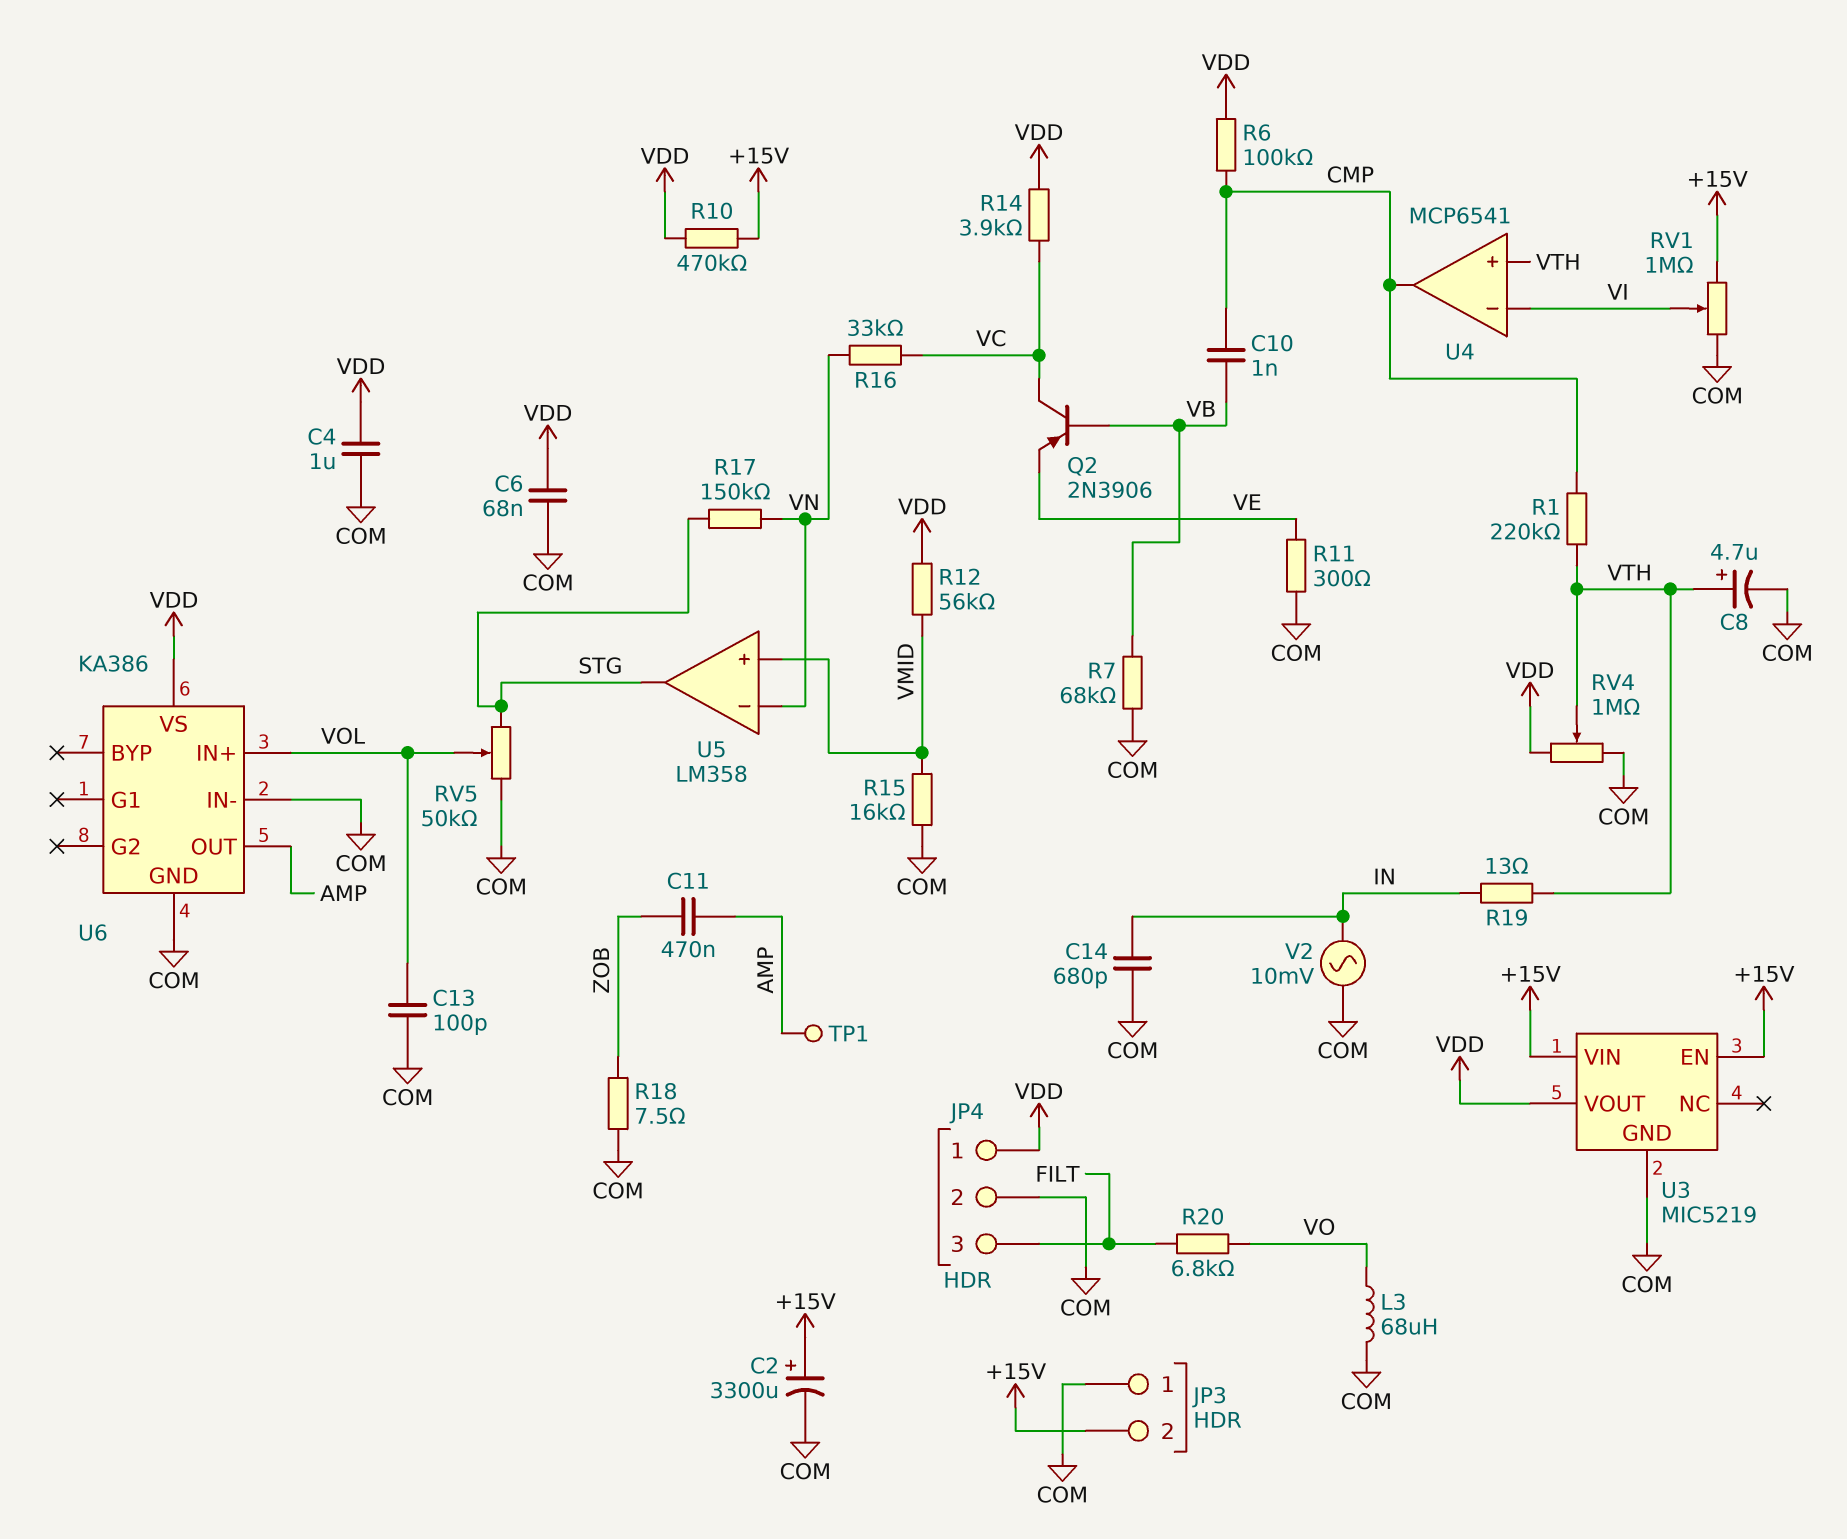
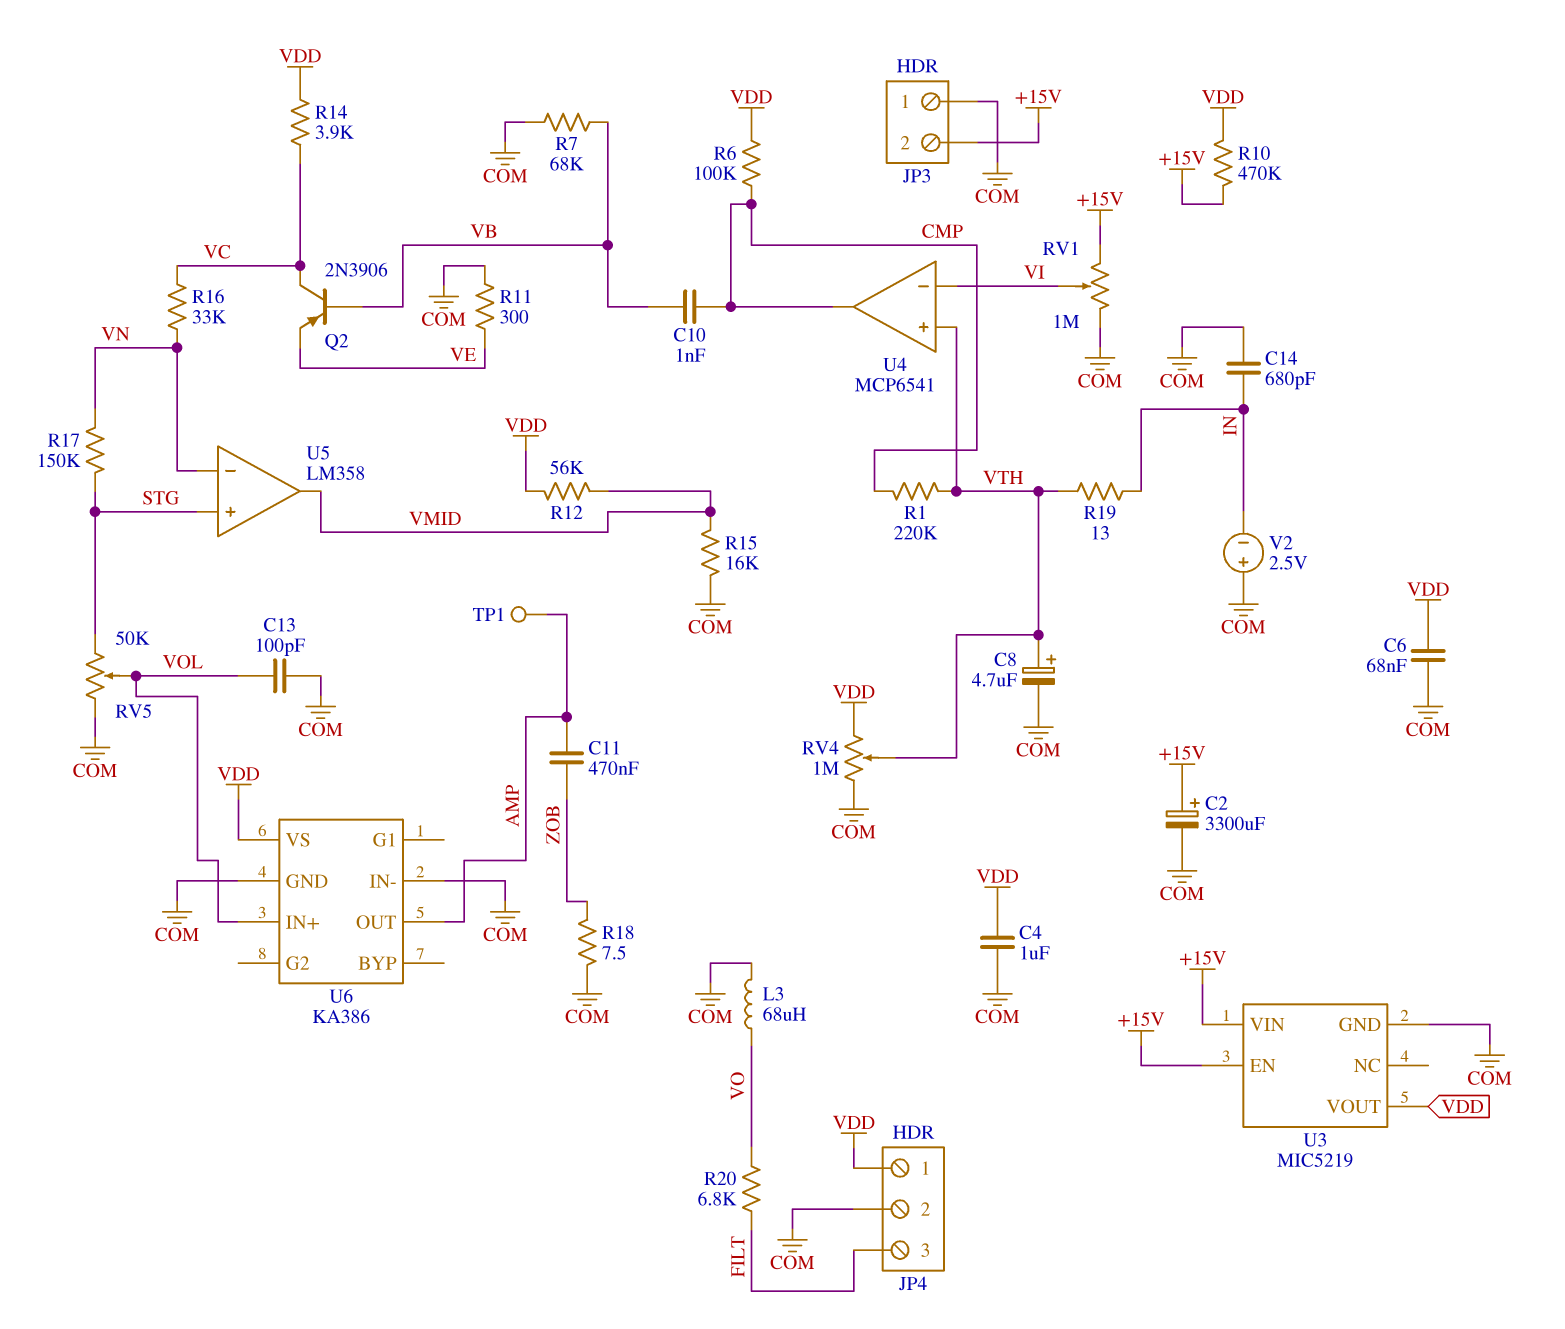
U5 pin in+: VMID -> STG
U5 pin out: STG -> VMID
V2: AC 10mV (COM, IN) -> 2.5V (plus COM, minus IN)

